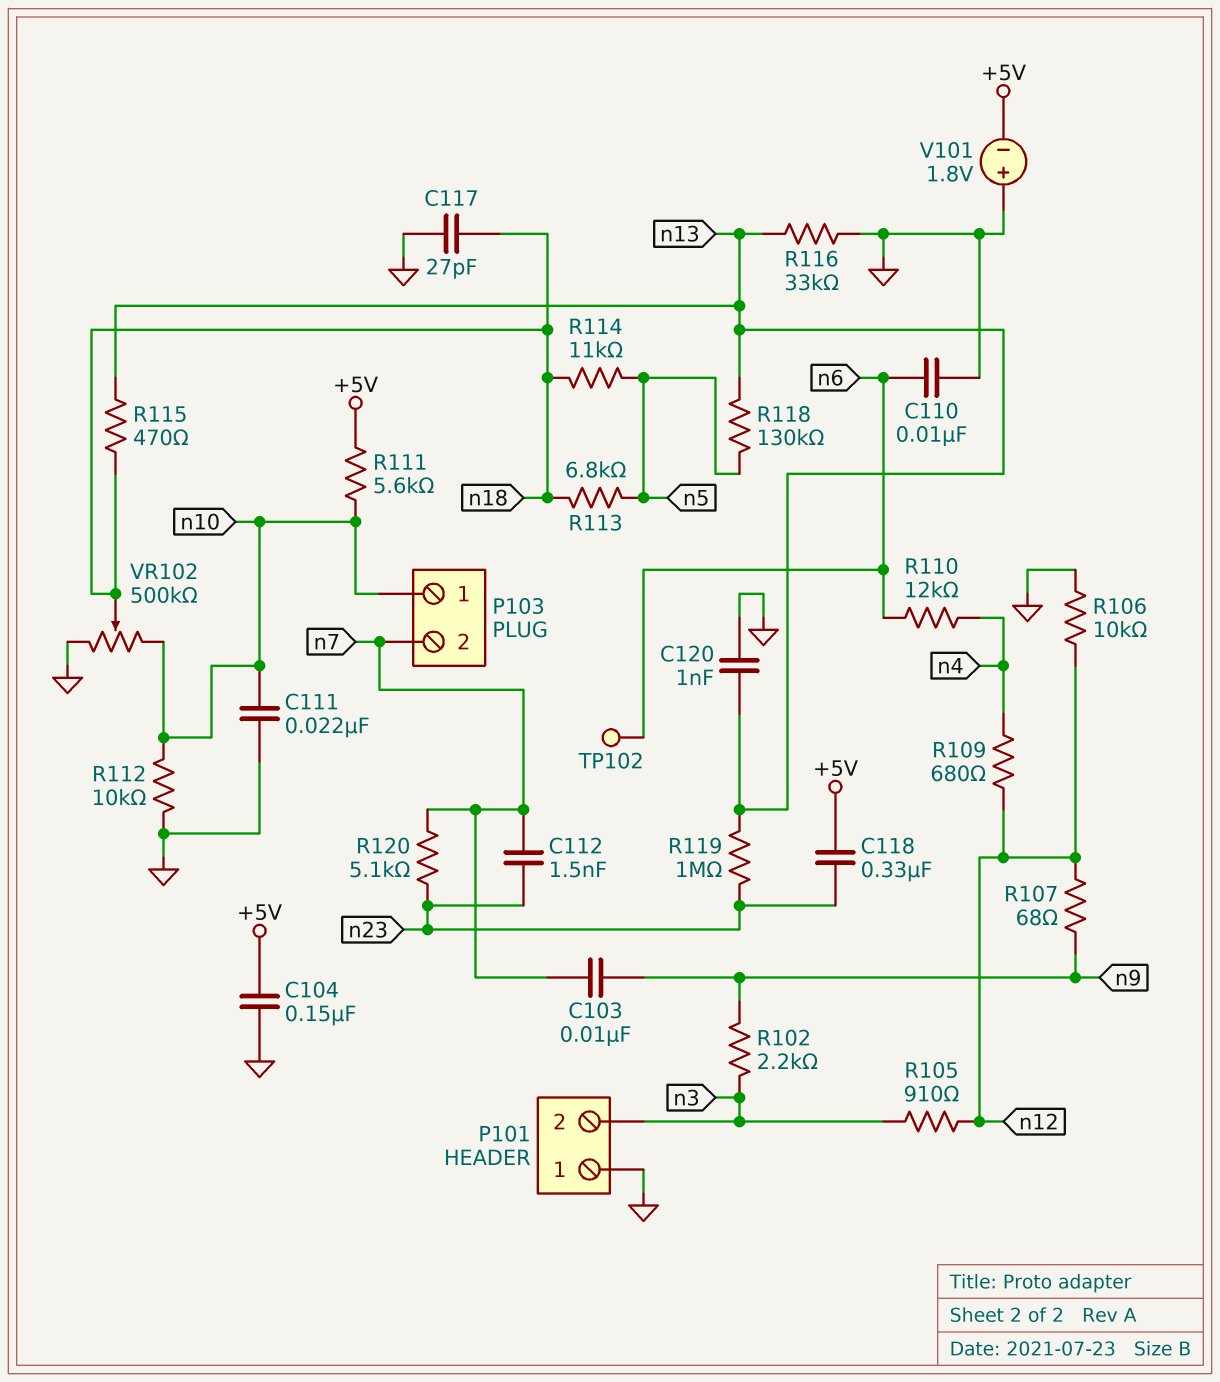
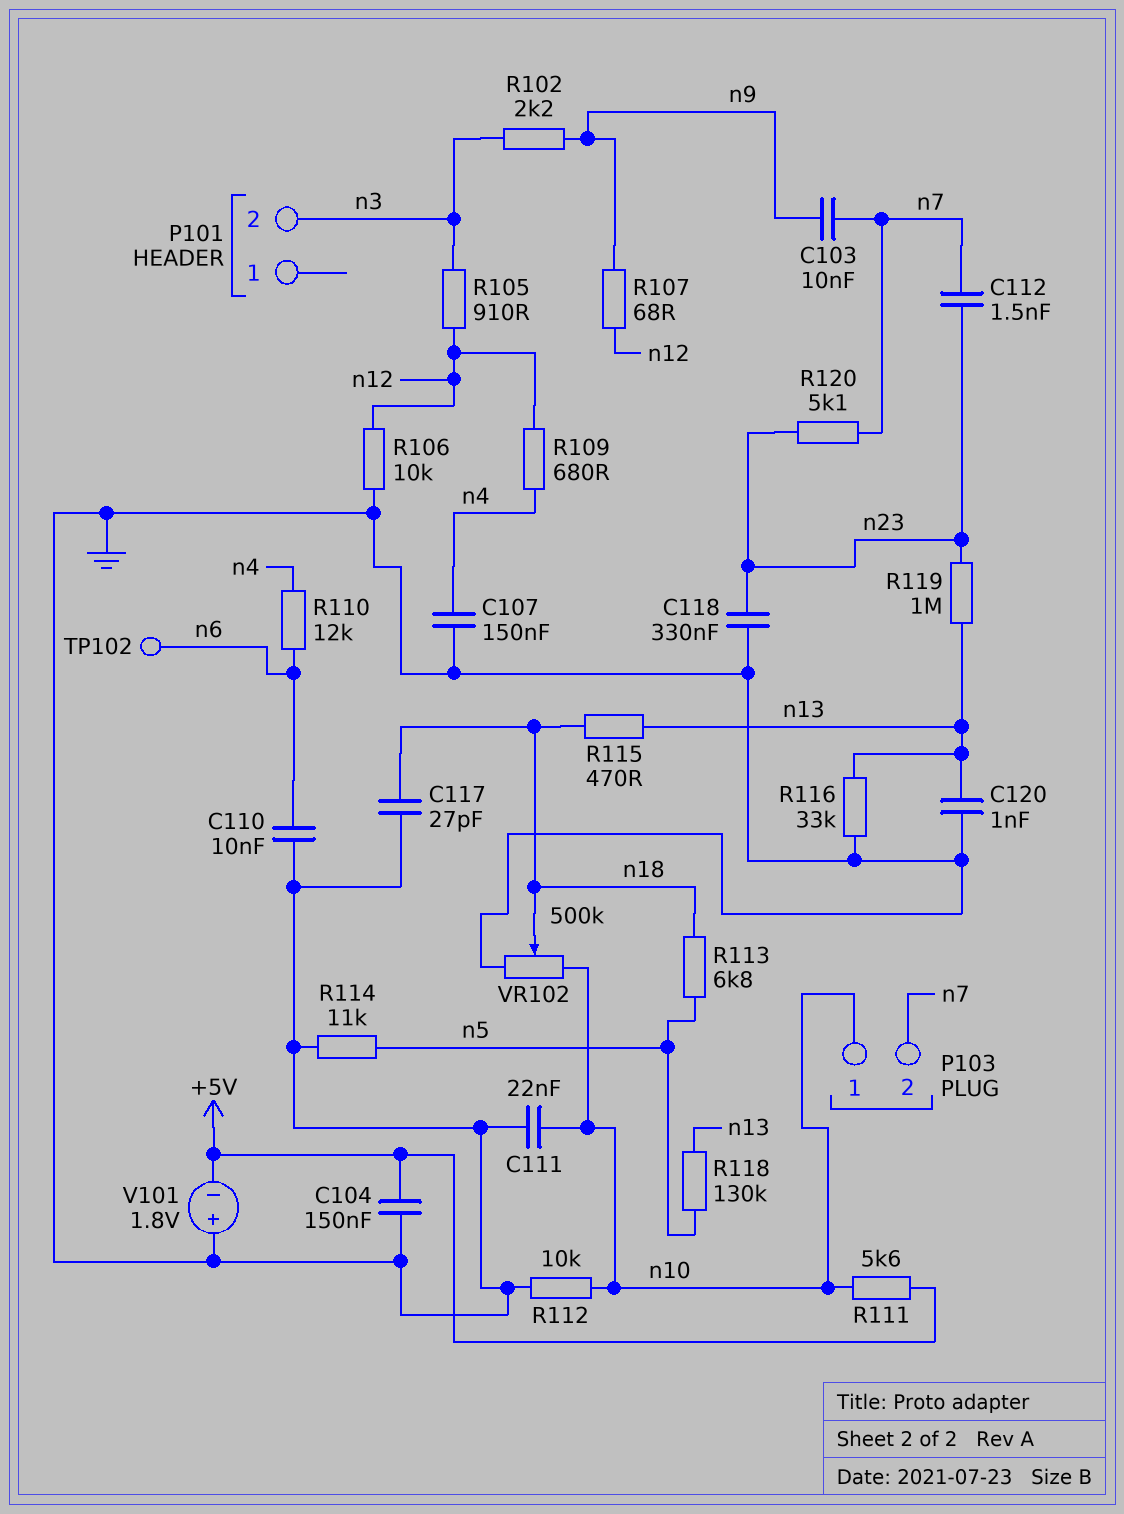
C107: none -> 150nF (GND, n4)
C118: 330nF (+5V, n23) -> 330nF (GND, n23)
P101 pin 1: GND -> none
R114: 11k (n5, n18) -> 11k (GND, n5)

